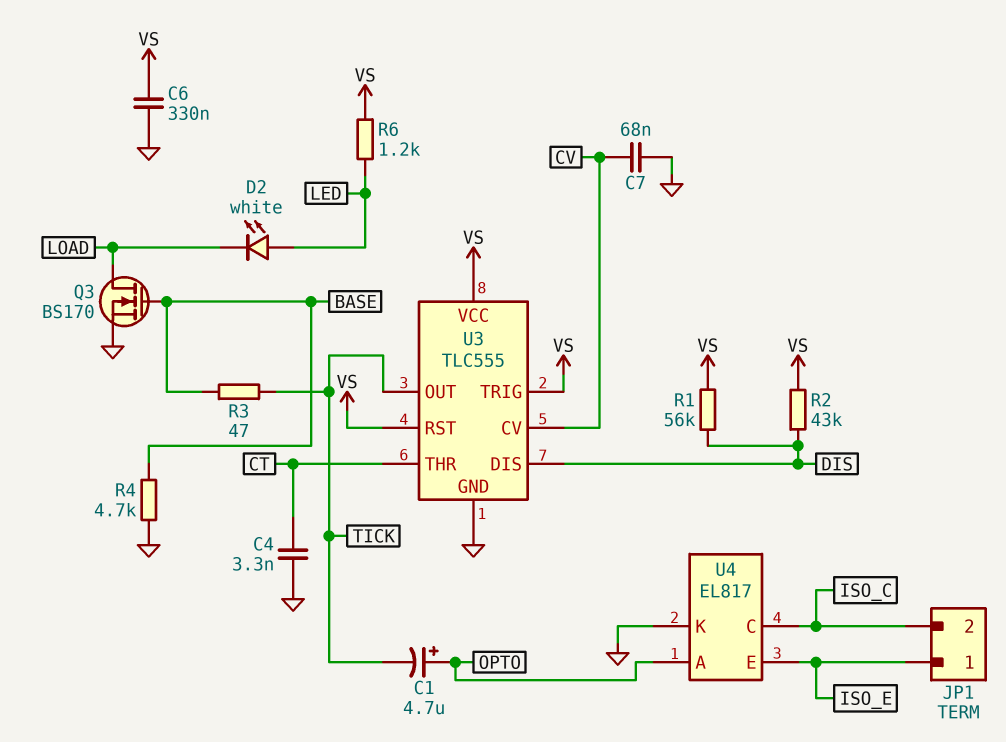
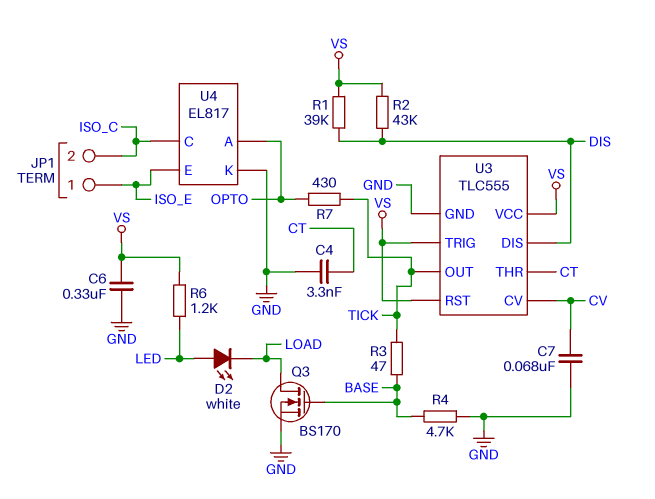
C1: 4.7uF (plus OPTO, minus TICK) -> none
R1: 56k (DIS, VS) -> 39k (DIS, VS)
R7: none -> 430 (OPTO, TICK)

